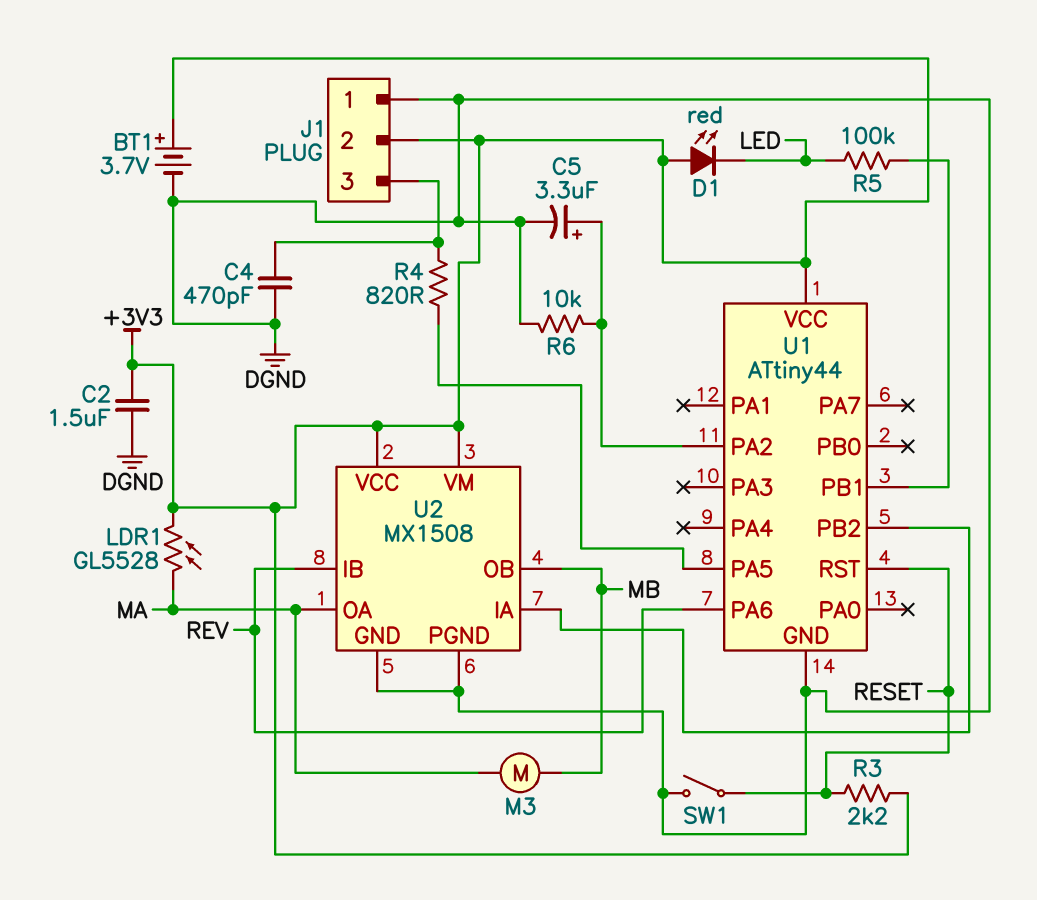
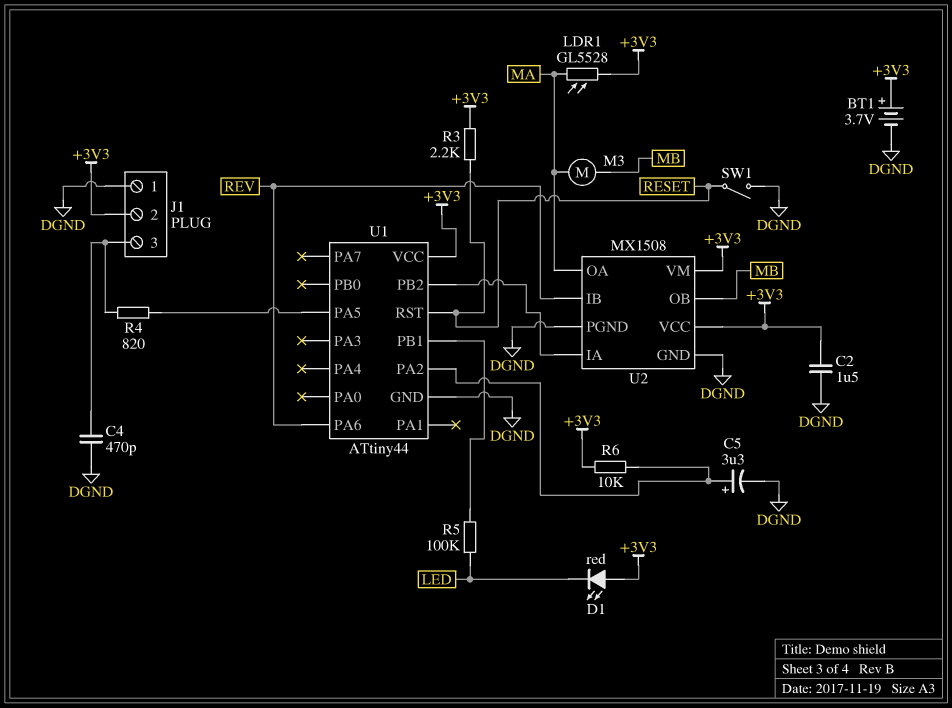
R6: 10k (DGND, U1/PA2) -> 10k (+3V3, U1/PA2)

